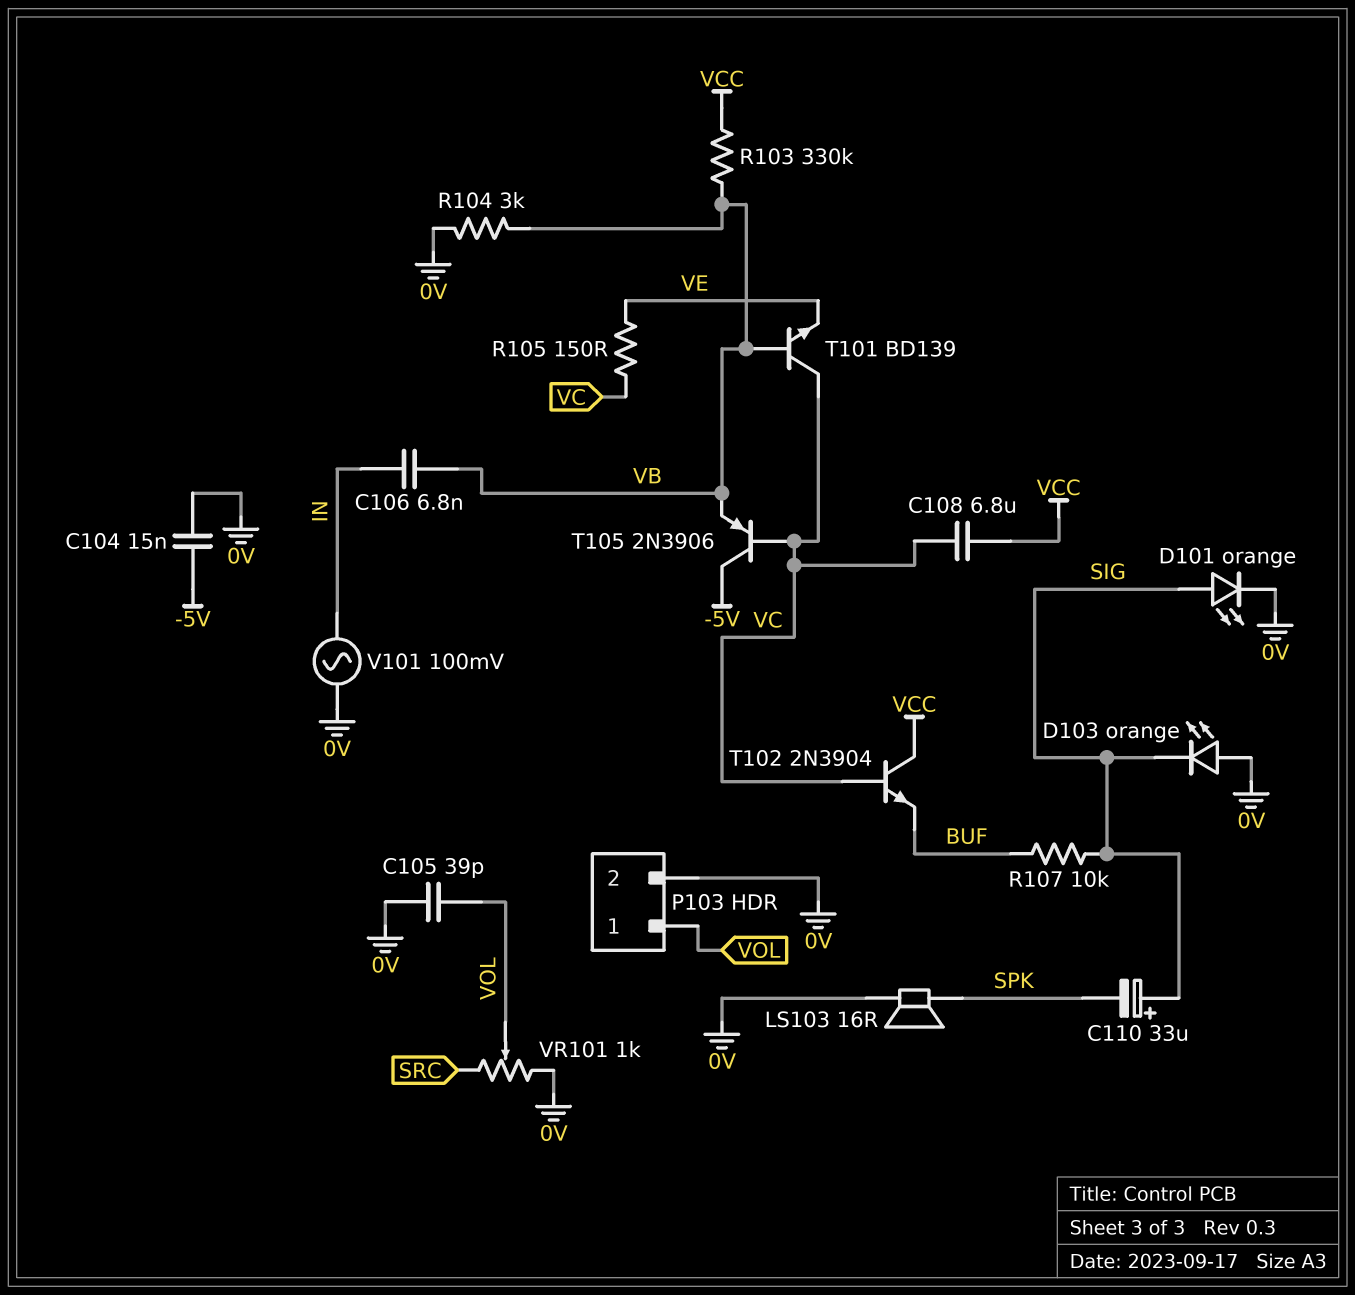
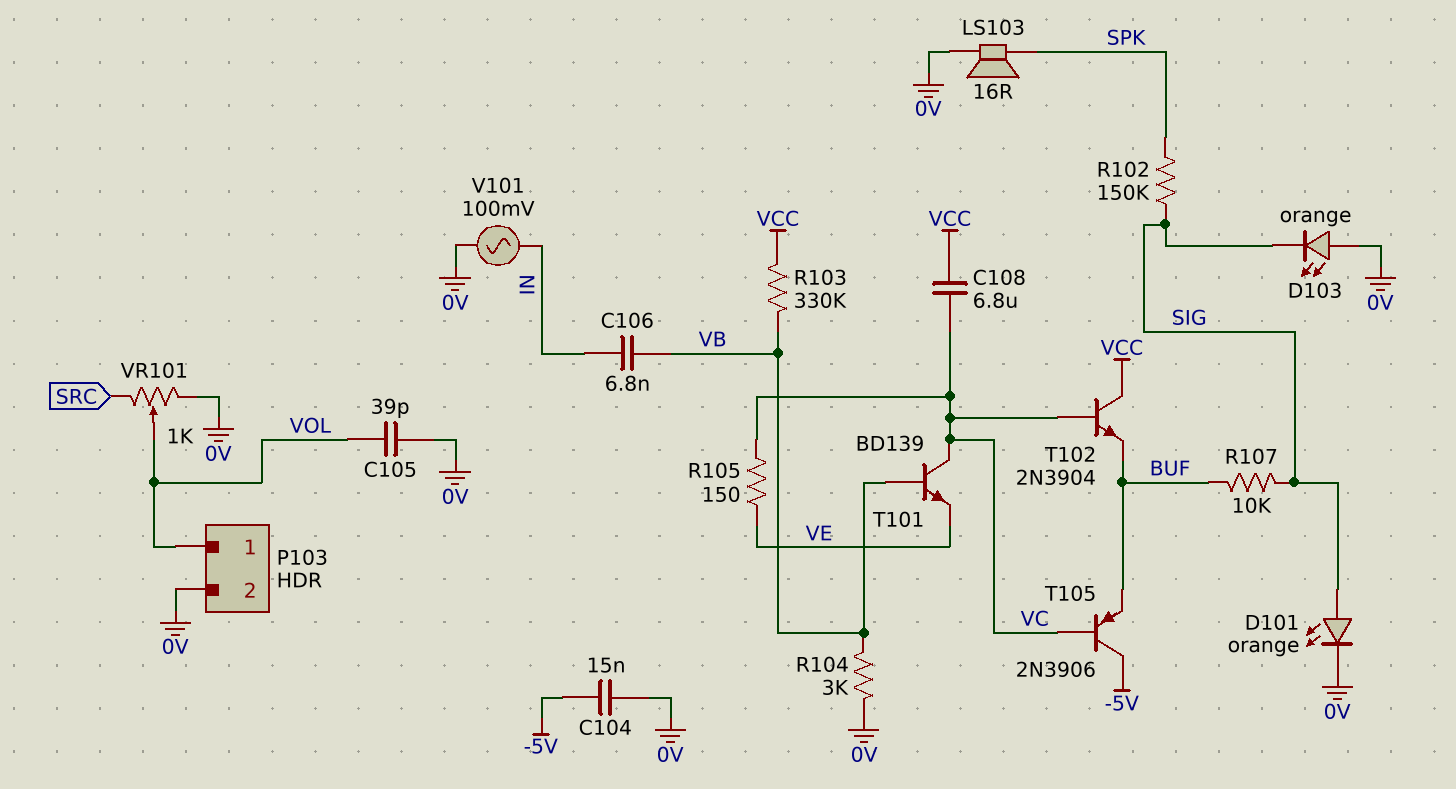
C110: 33uF (plus SIG, minus SPK) -> none
R102: none -> 150k (SIG, SPK)
T105: PNP 2N3906 (B VC, C -5V, E VB) -> PNP 2N3906 (B VC, C -5V, E BUF)

